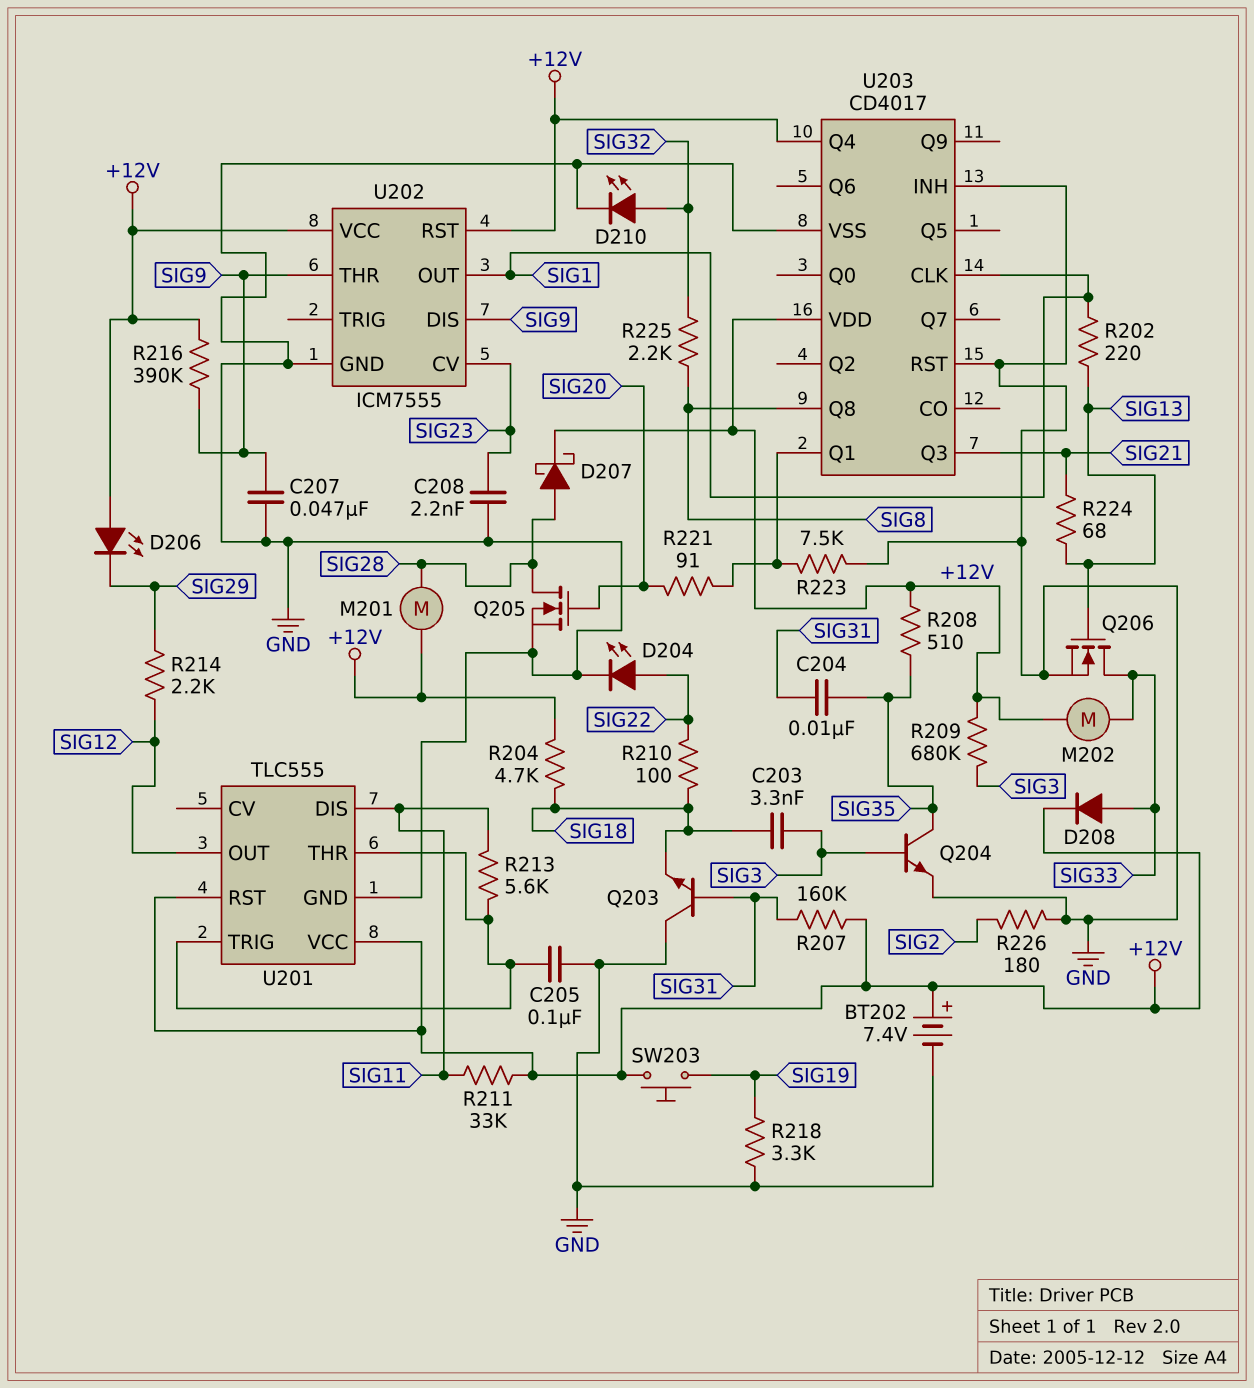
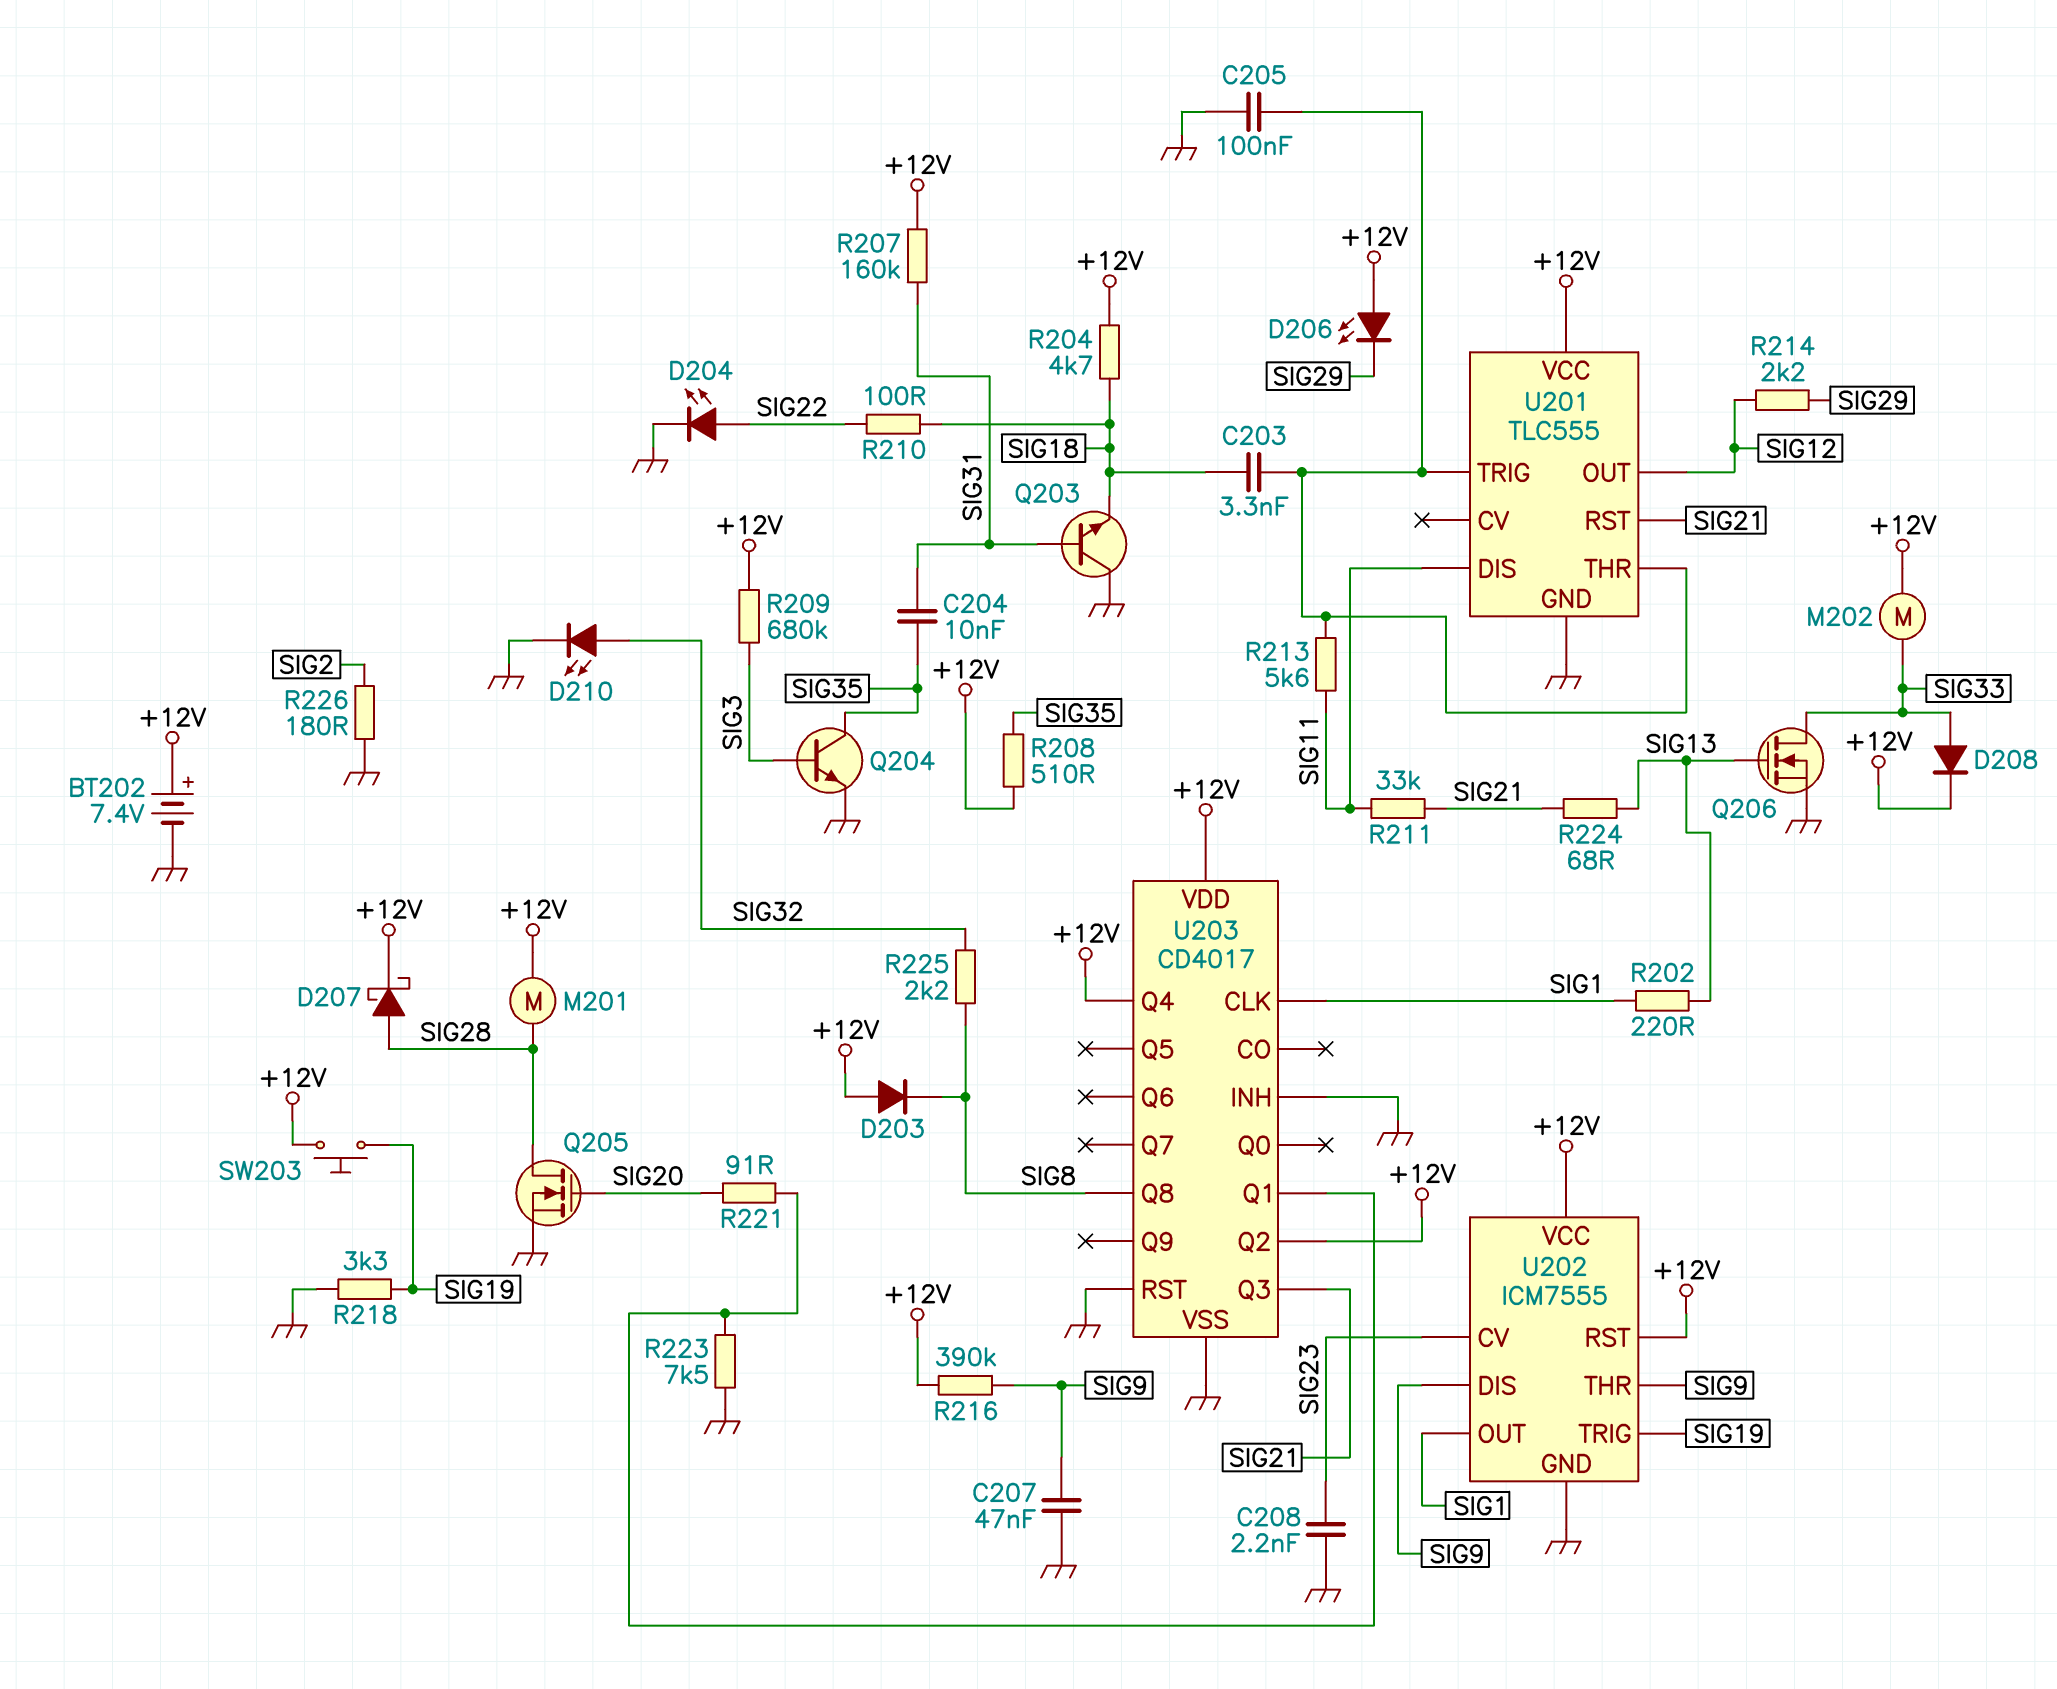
C203: 3.3nF (SIG3, SIG18) -> 3.3nF (SIG18, U201/THR)
D203: none -> diode (A +12V, K SIG8)
R211: 33k (+12V, SIG11) -> 33k (SIG11, SIG21)
U201 pin RST: +12V -> SIG21
U202 pin TRIG: none -> SIG19
U203 pin Q2: none -> +12V

